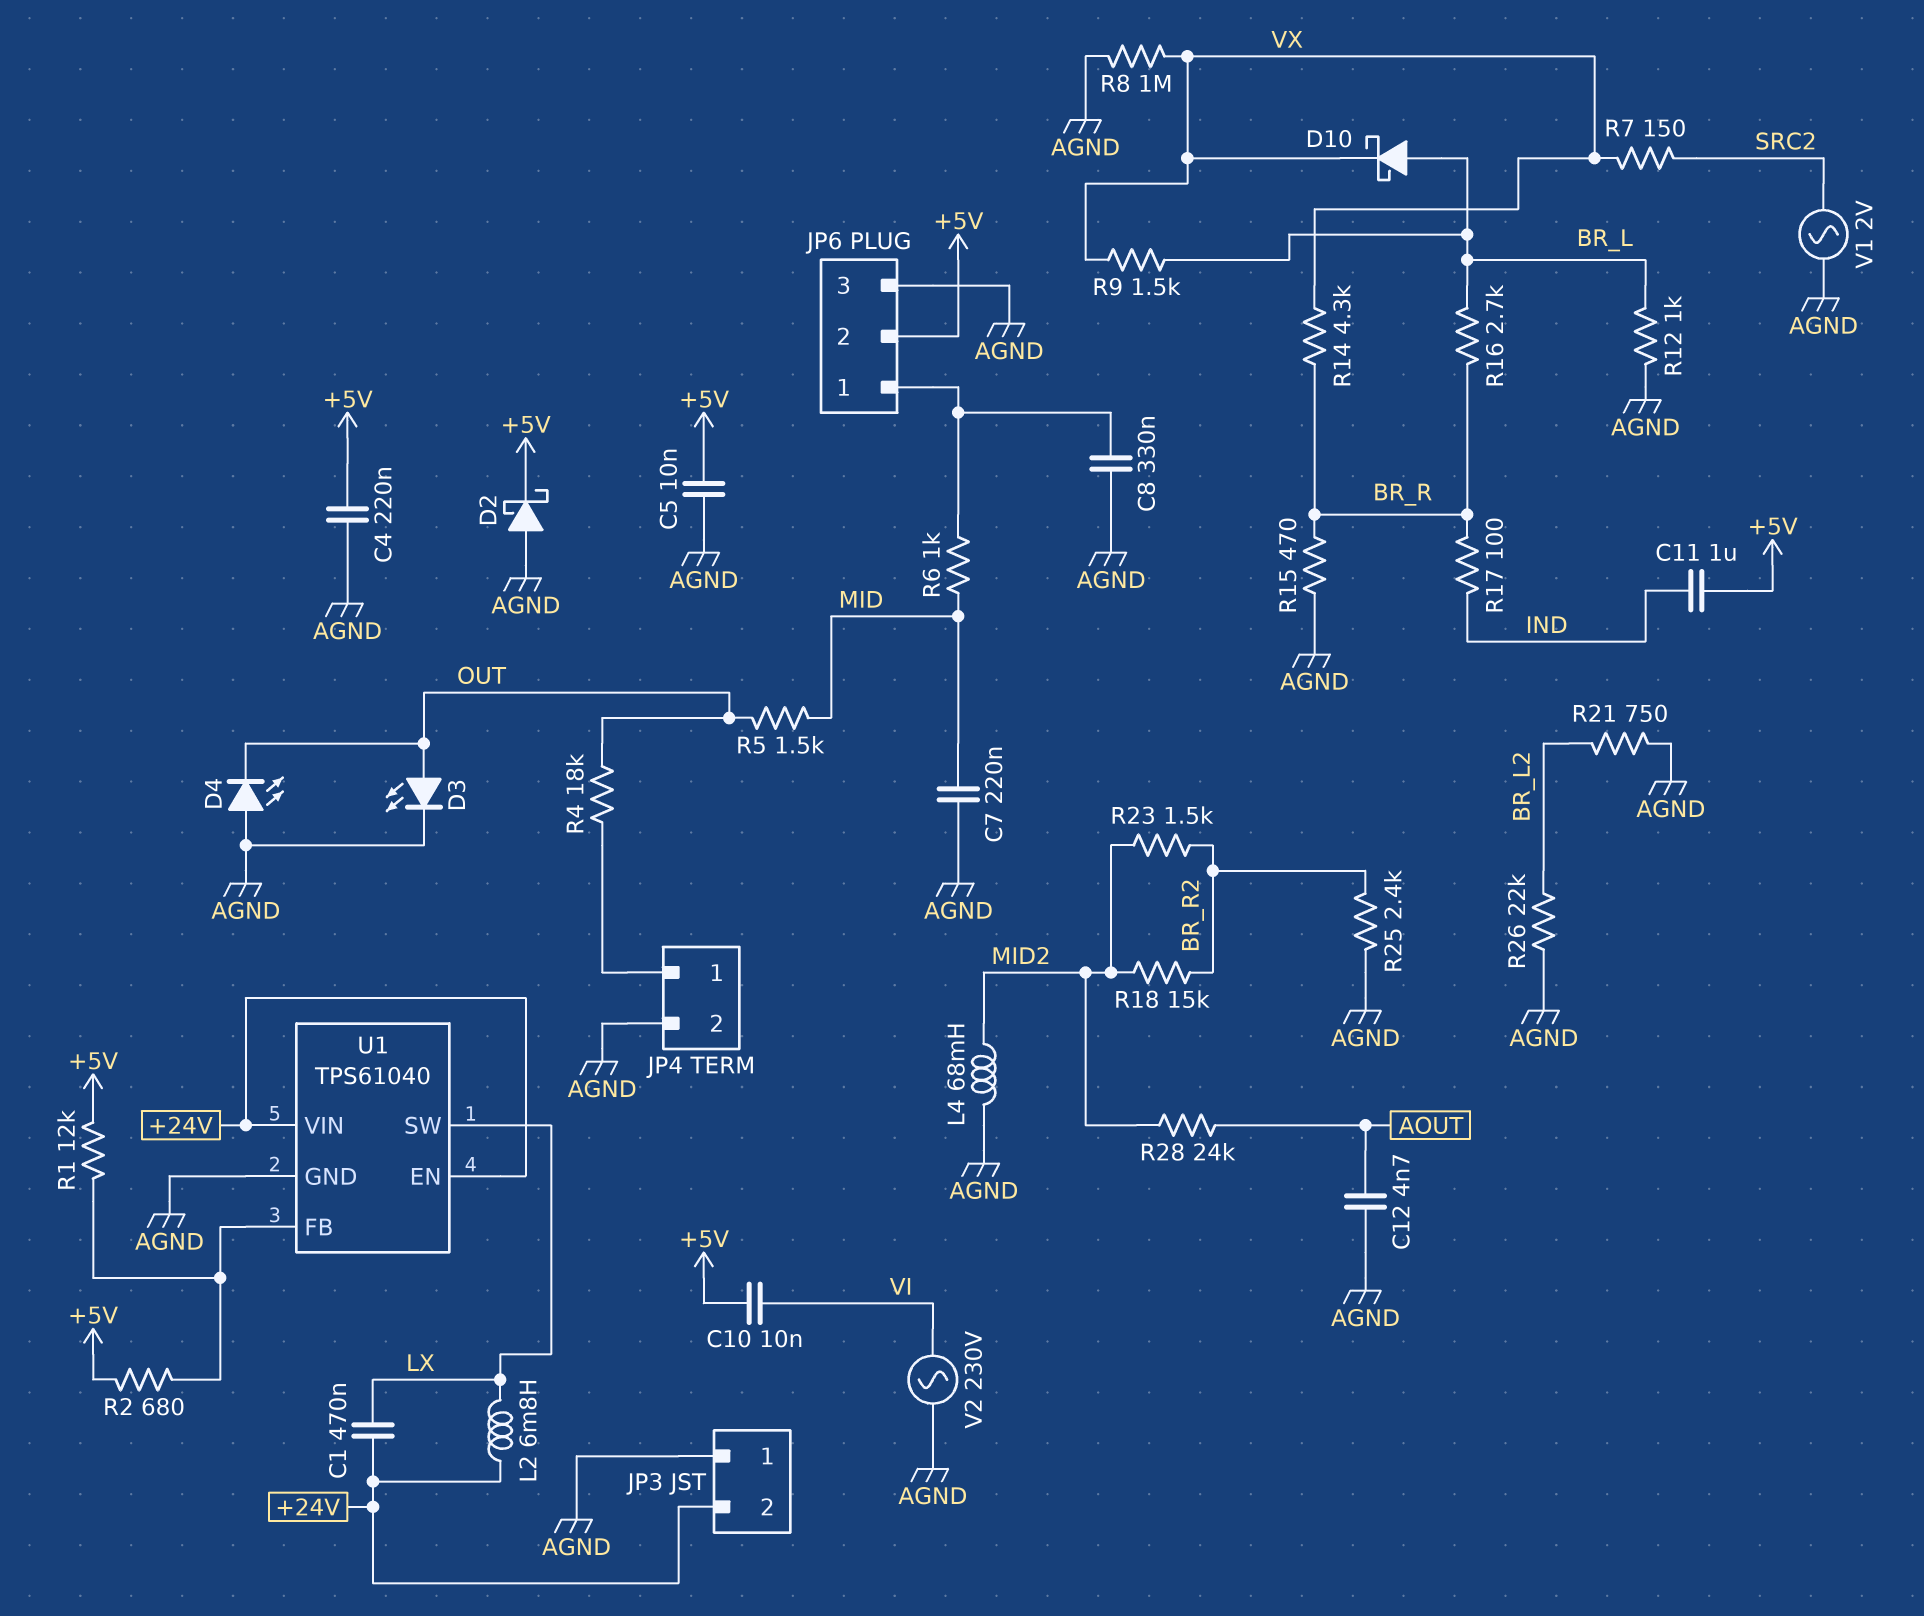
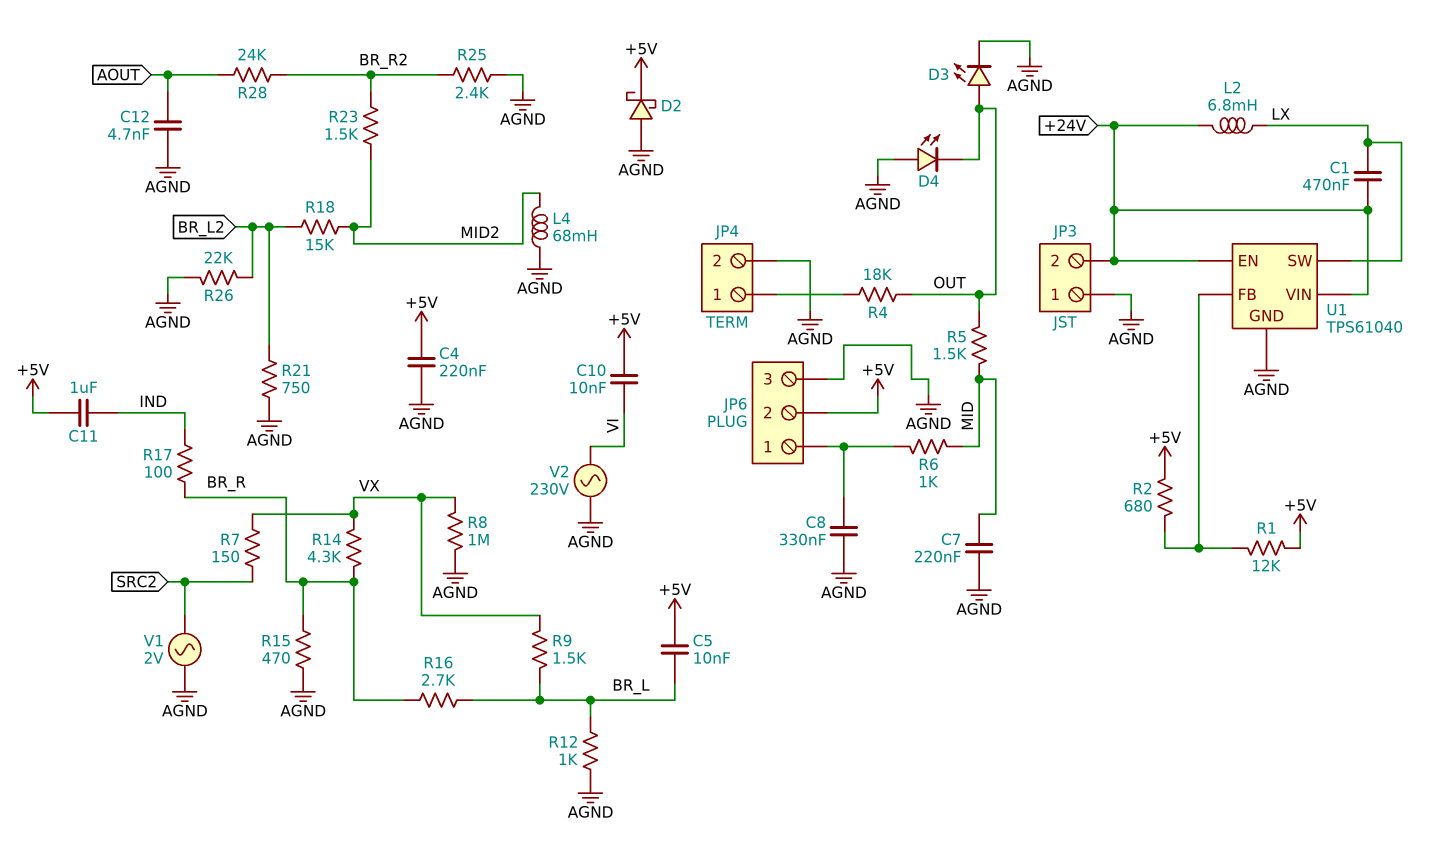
C5: 10nF (+5V, AGND) -> 10nF (+5V, BR_L)
D10: schottky (A BR_L, K VX) -> none
R18: 15k (BR_R2, MID2) -> 15k (BR_L2, MID2)
R28: 24k (AOUT, MID2) -> 24k (AOUT, BR_R2)

